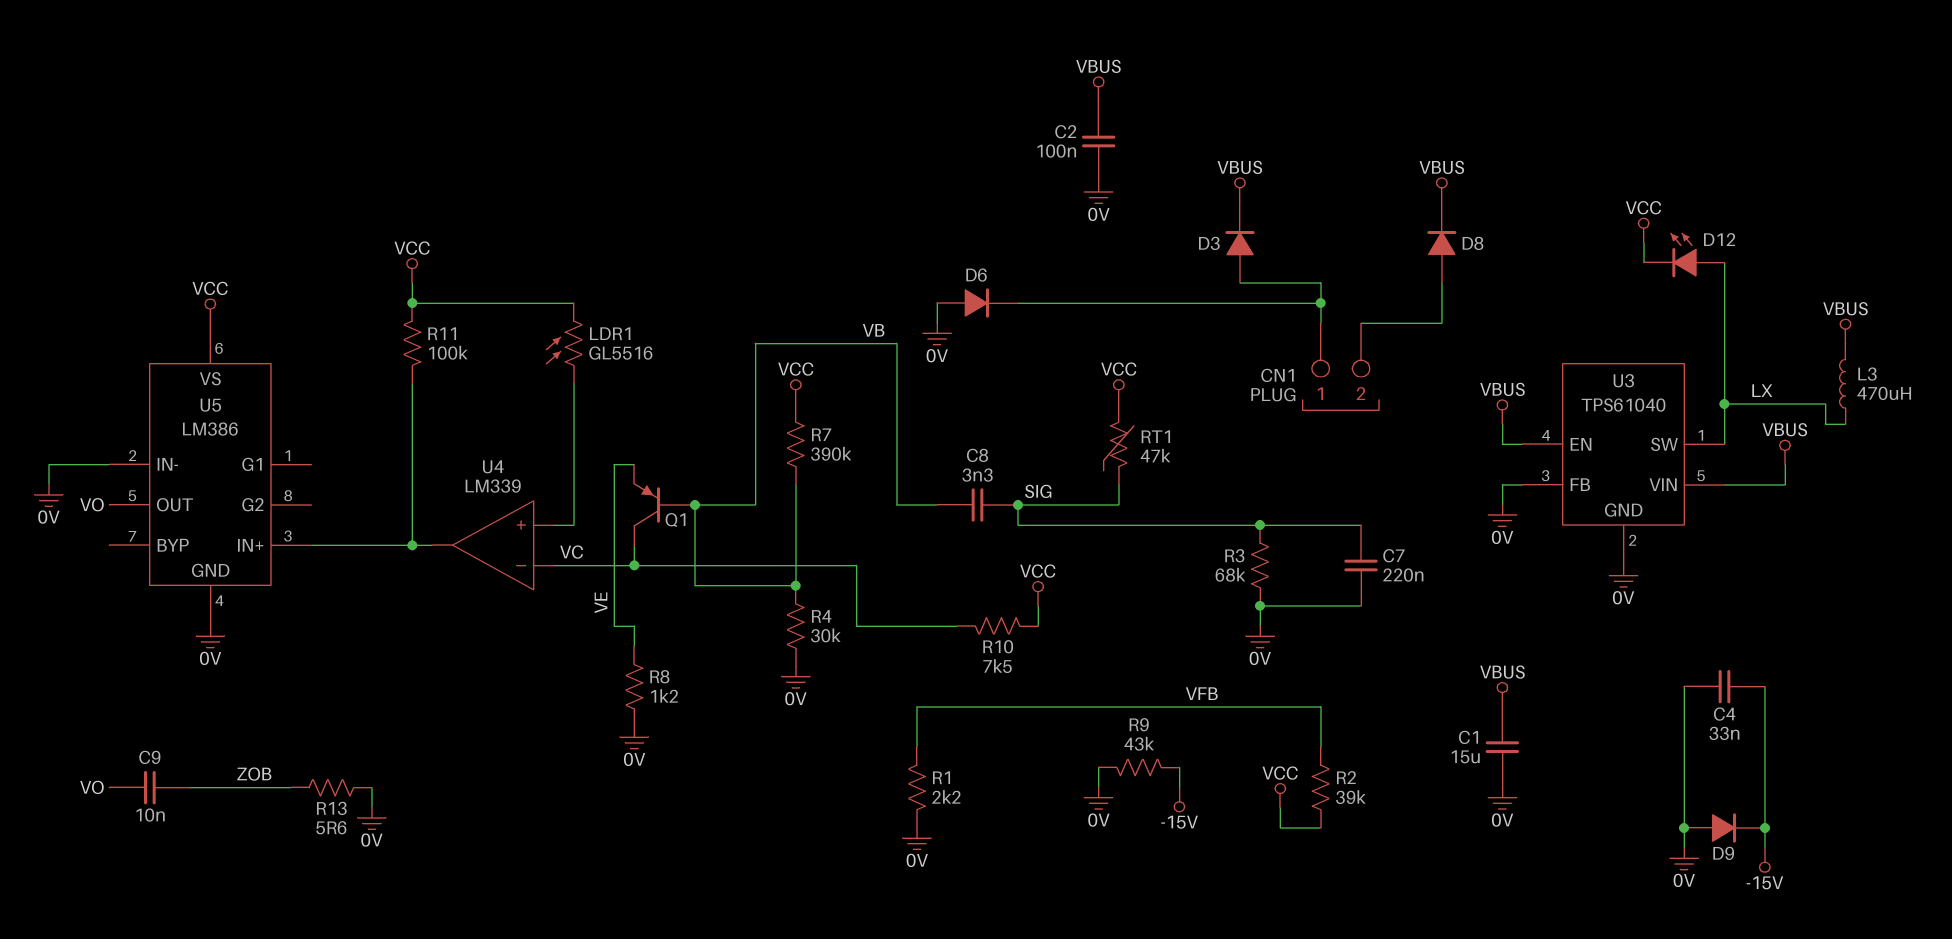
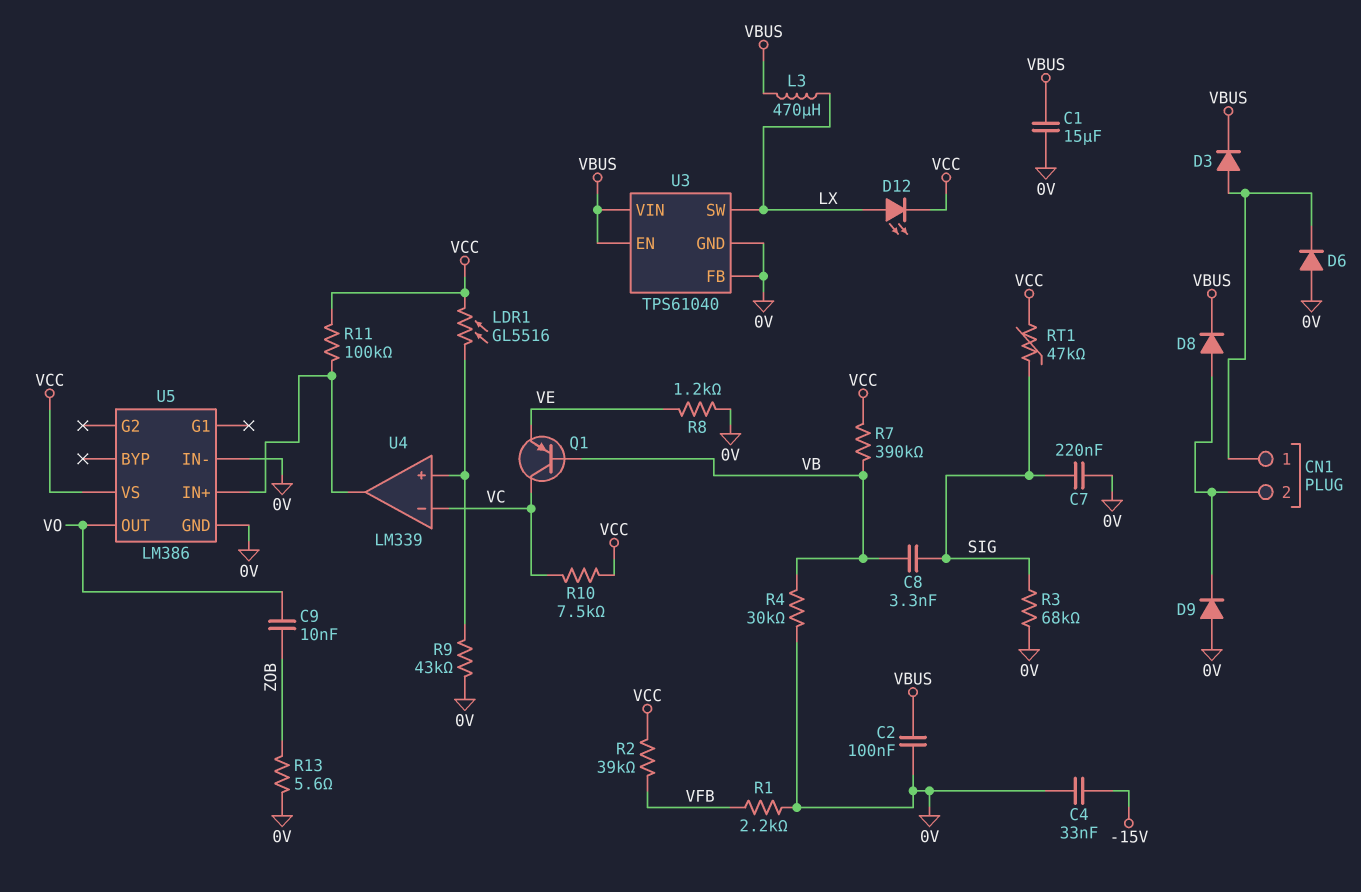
D9: diode (A 0V, K -15V) -> diode (A 0V, K CN1/2)
R9: 43k (-15V, 0V) -> 43k (0V, U4/in+)

